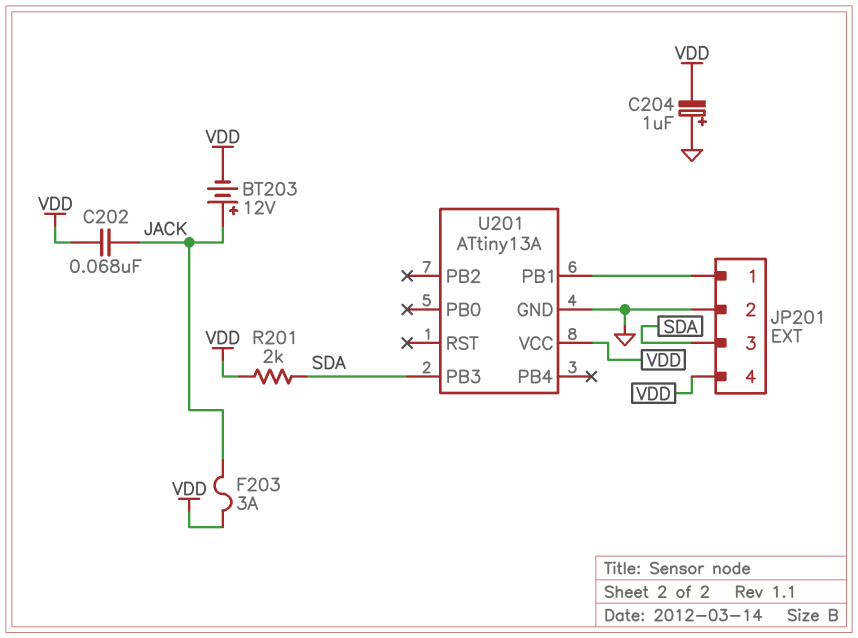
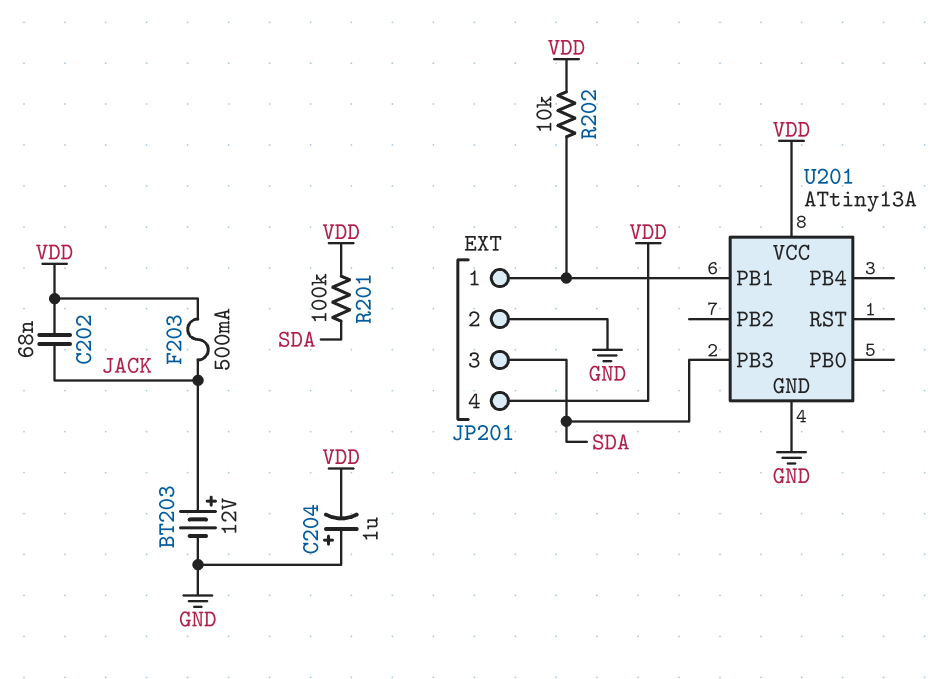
BT203: 12V (plus JACK, minus VDD) -> 12V (plus JACK, minus GND)
F203: 3A (JACK, VDD) -> 500mA (JACK, VDD)
R201: 2k (SDA, VDD) -> 100k (SDA, VDD)
R202: none -> 10k (JP201/1, VDD)

